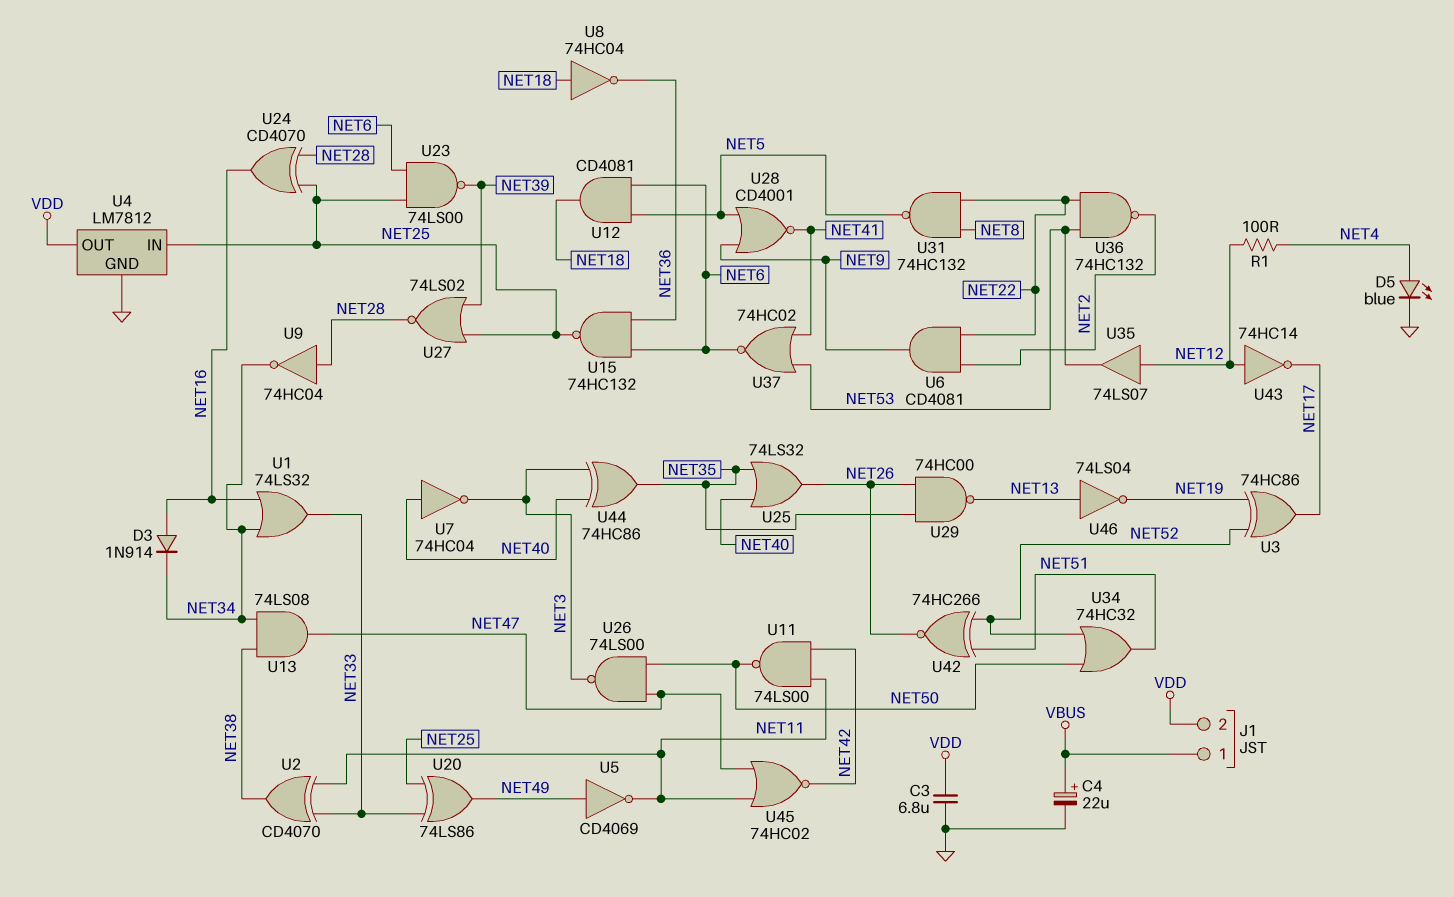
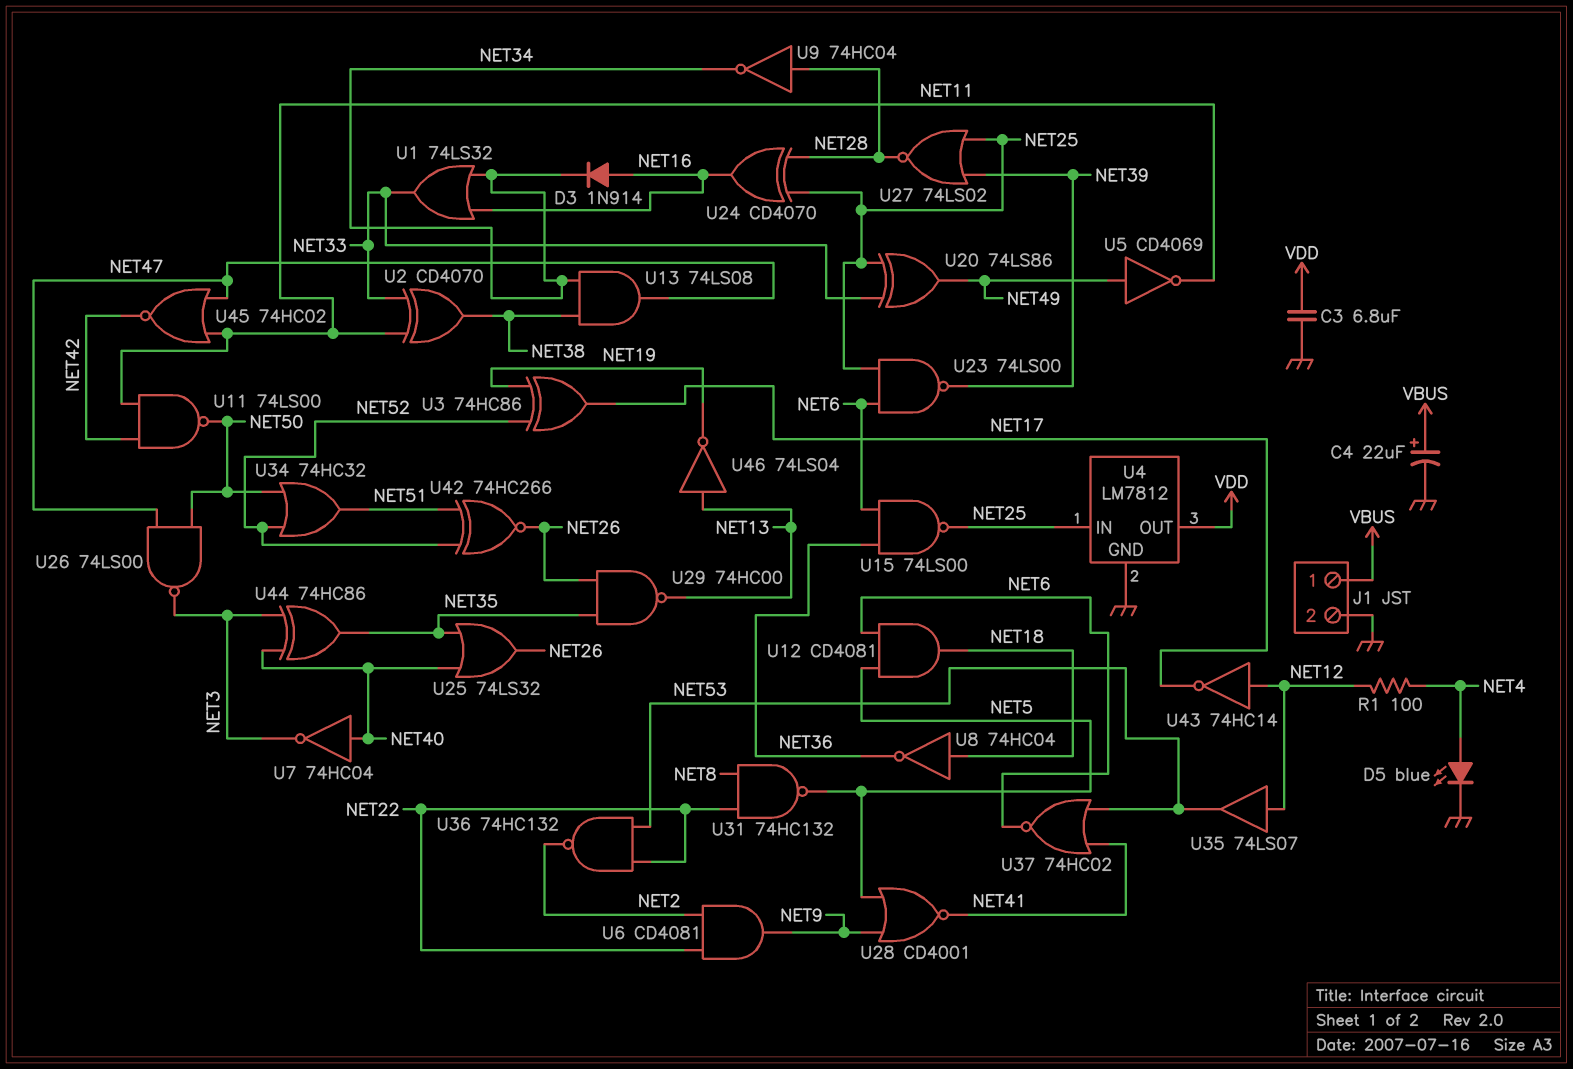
J1 pin 2: VDD -> GND
U15: NAND 74HC132 (in NET6, in NET36, out NET25) -> NAND 74LS00 (in NET6, in NET36, out NET25)

